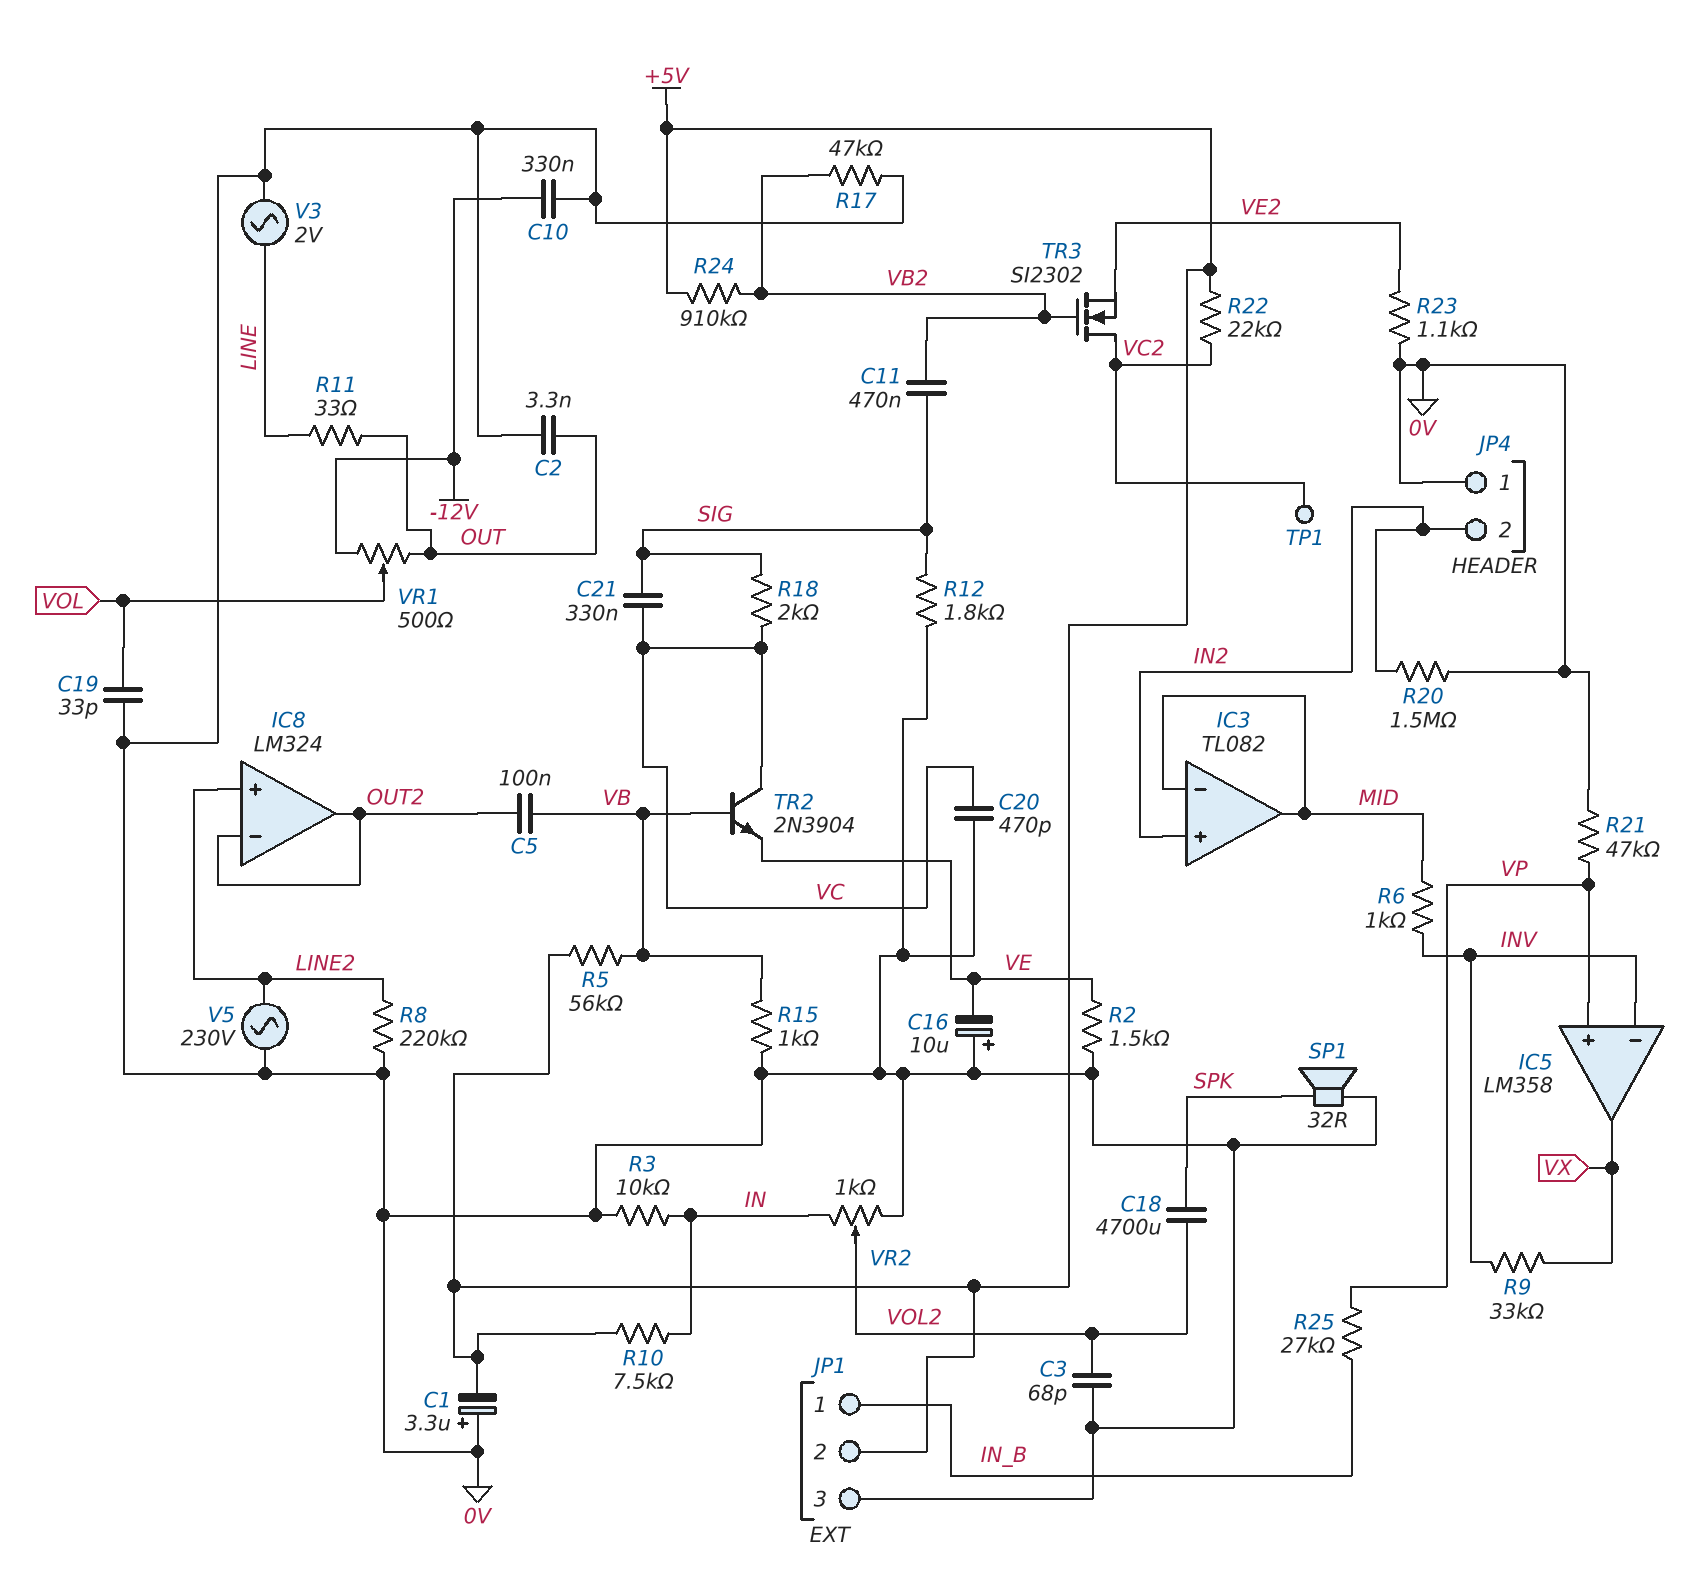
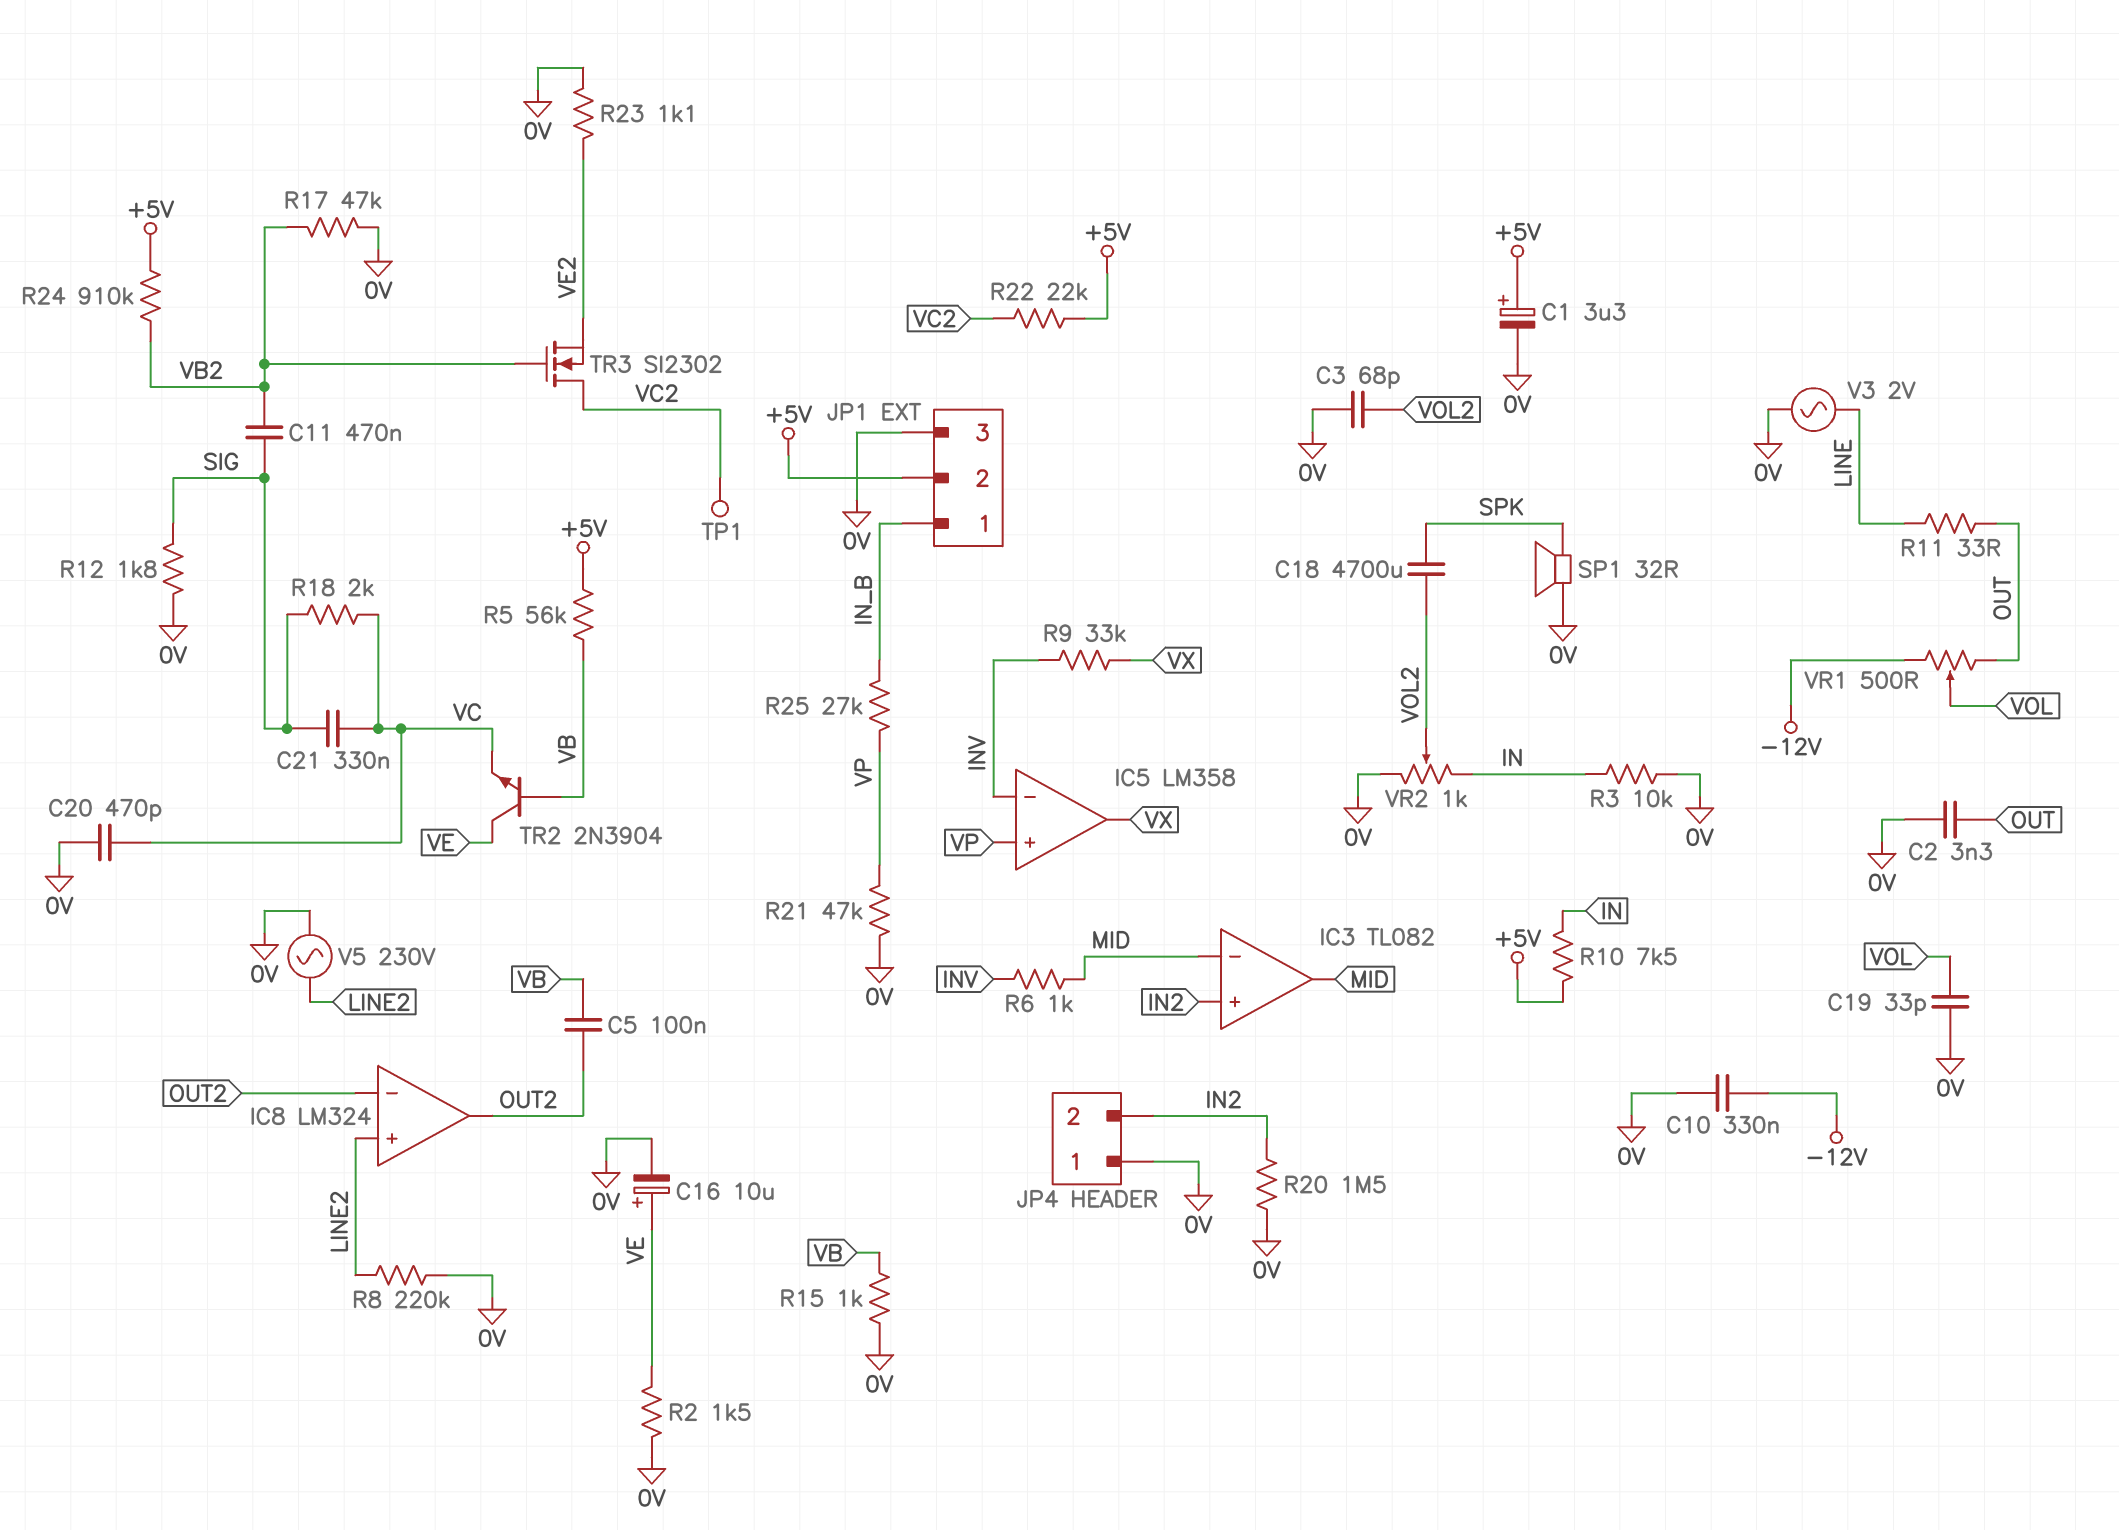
C1: 3.3uF (plus 0V, minus +5V) -> 3.3uF (plus +5V, minus 0V)
C16: 10uF (plus 0V, minus VE) -> 10uF (plus VE, minus 0V)
TR2: NPN 2N3904 (B VB, C VC, E VE) -> NPN 2N3904 (B VB, C VE, E VC)

